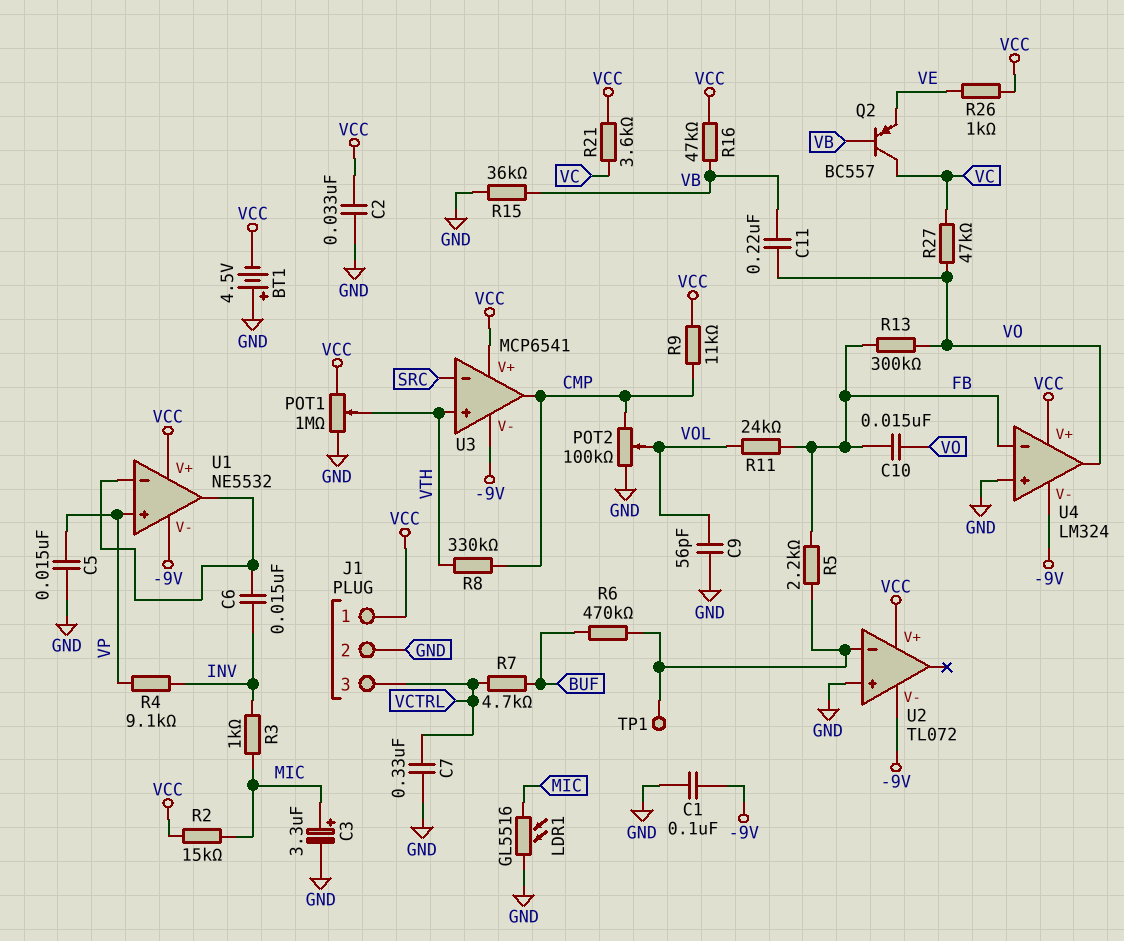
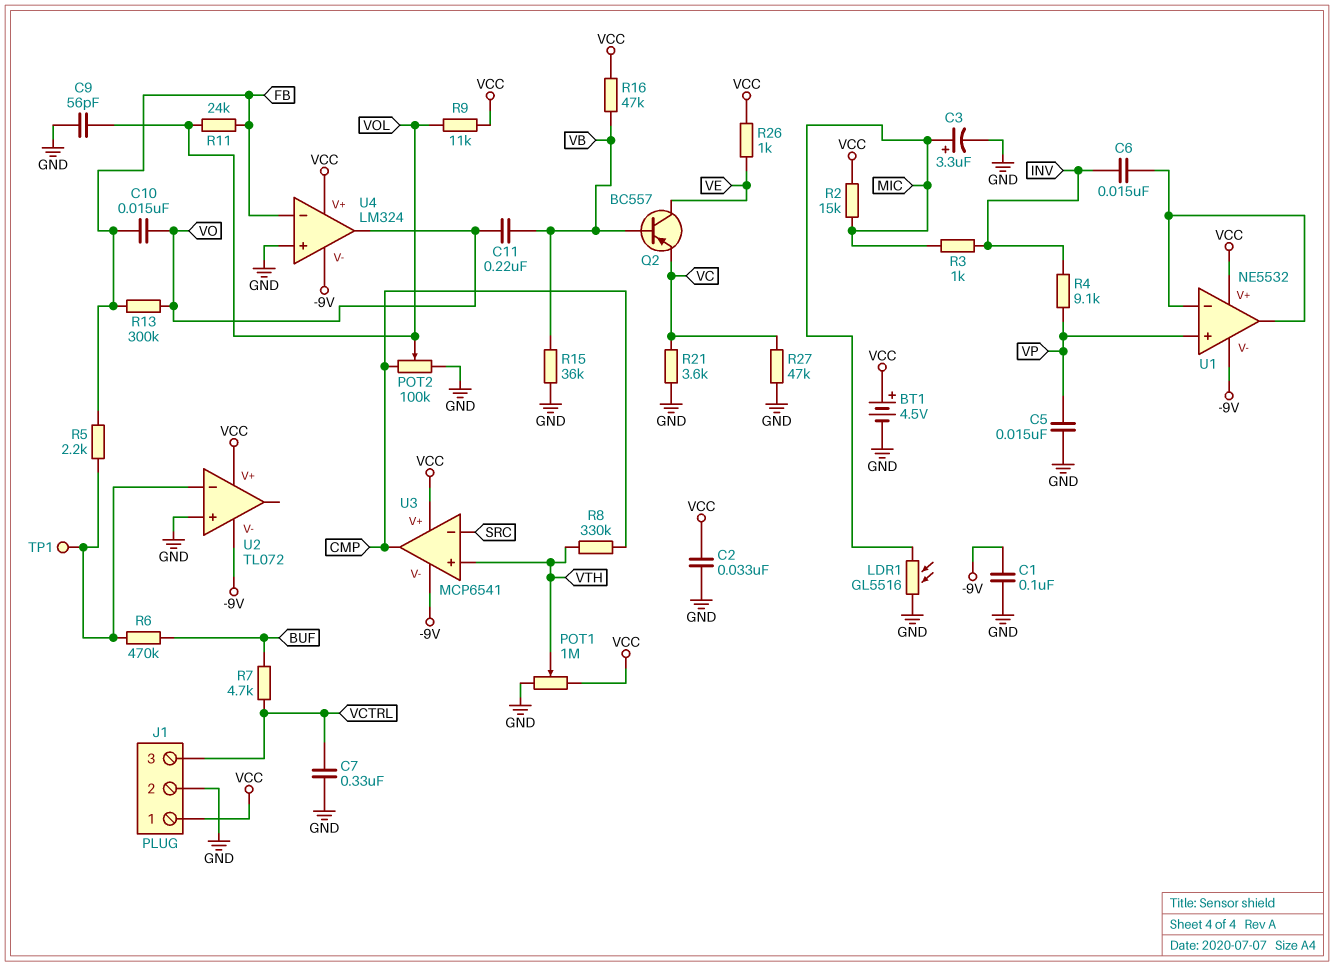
BT1: 4.5V (plus GND, minus VCC) -> 4.5V (plus VCC, minus GND)
Q2: PNP BC557 (B VB, C VC, E VE) -> PNP BC557 (B VB, C VE, E VC)
R9: 11k (CMP, VCC) -> 11k (VCC, VOL)
R21: 3.6k (VC, VCC) -> 3.6k (GND, VC)
R27: 47k (VC, VO) -> 47k (GND, VC)

